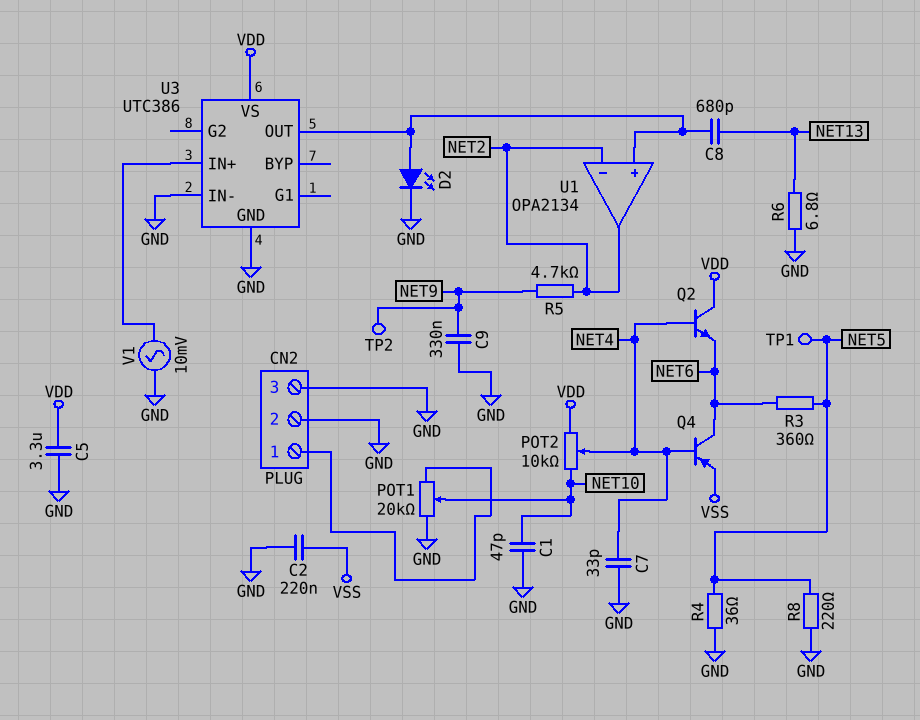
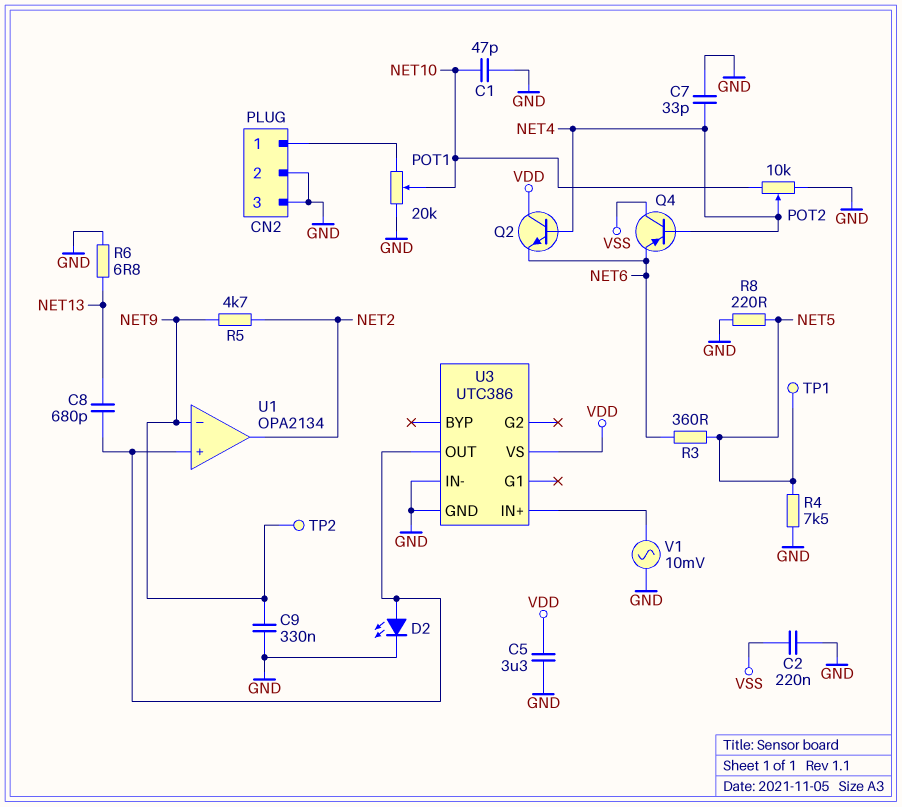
POT2: 10k (NET10, VDD, wiper NET4) -> 10k (GND, NET10, wiper NET4)
Q4: PNP (B NET4, C NET6, E VSS) -> PNP (B NET4, C VSS, E NET6)
R4: 36 (GND, NET5) -> 7.5k (GND, NET5)
U1 pin in-: NET2 -> NET9

